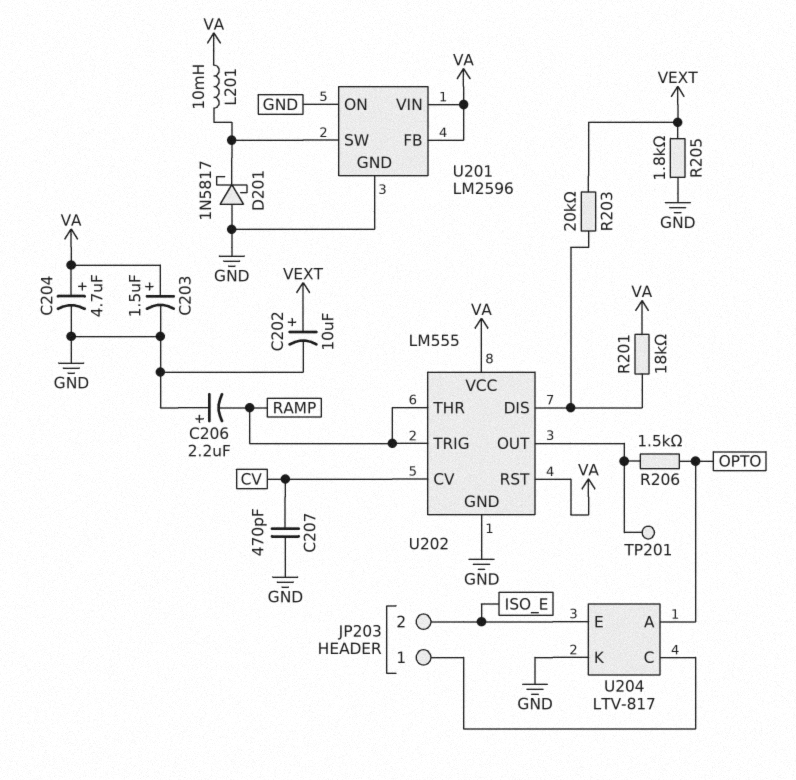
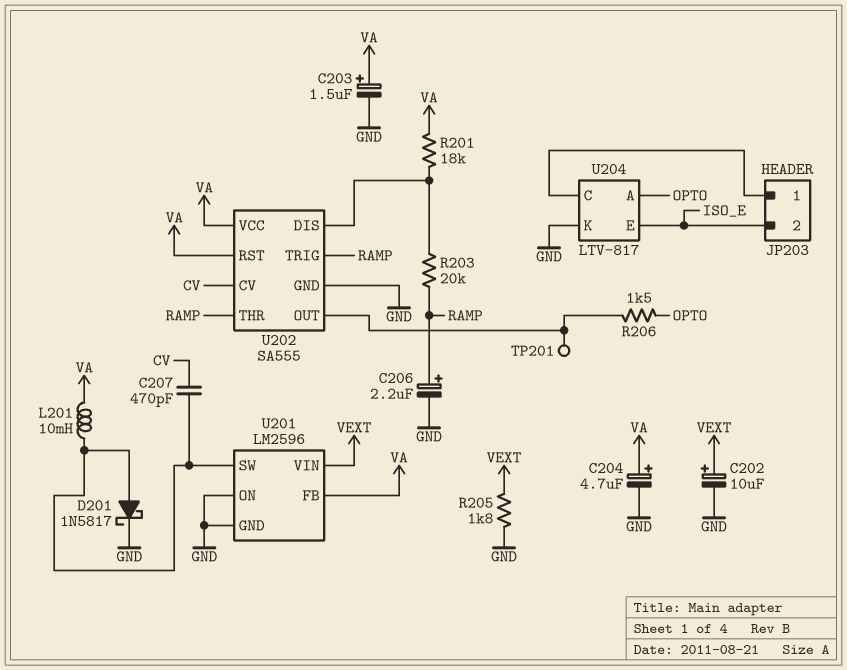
C206: 2.2uF (plus GND, minus RAMP) -> 2.2uF (plus RAMP, minus GND)
C207: 470pF (CV, GND) -> 470pF (CV, U201/SW)
D201: schottky 1N5817 (A GND, K U201/SW) -> schottky 1N5817 (A U201/SW, K GND)
R203: 20k (U202/DIS, VEXT) -> 20k (RAMP, U202/DIS)
U201 pin VIN: VA -> VEXT
U202: LM555 -> SA555

